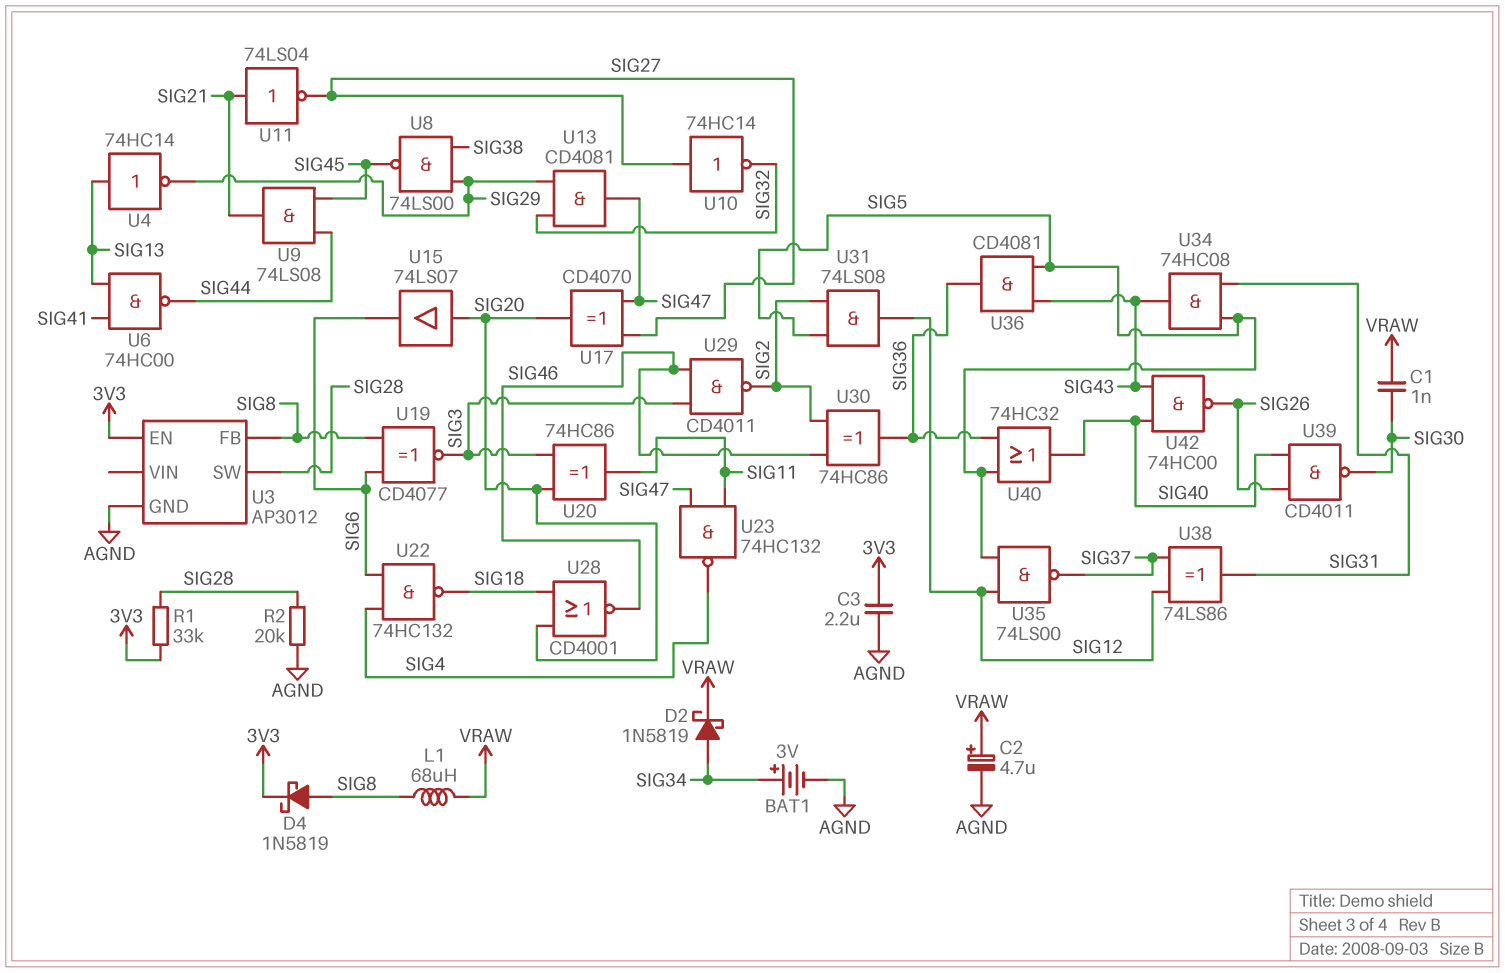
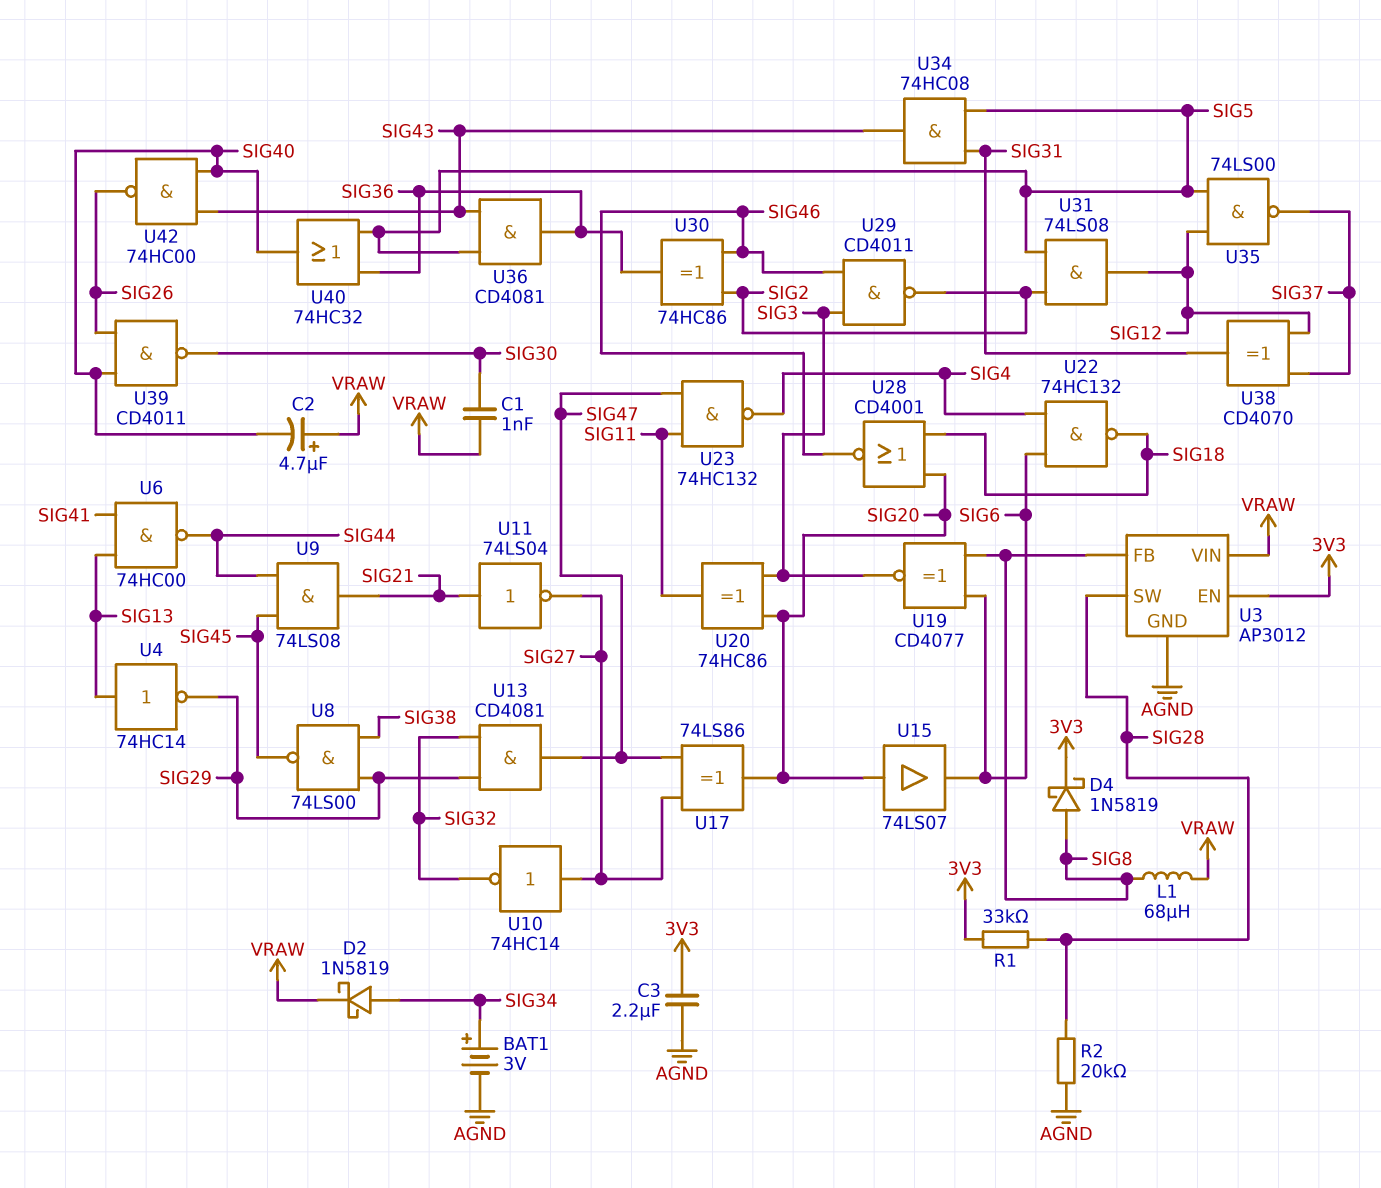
C2: 4.7uF (plus VRAW, minus AGND) -> 4.7uF (plus VRAW, minus SIG40)
U3 pin VIN: none -> VRAW
U17: XOR CD4070 (in SIG27, in SIG47, out SIG20) -> XOR 74LS86 (in SIG27, in SIG47, out SIG20)
U38: XOR 74LS86 (in SIG12, in SIG37, out SIG31) -> XOR CD4070 (in SIG12, in SIG37, out SIG31)

